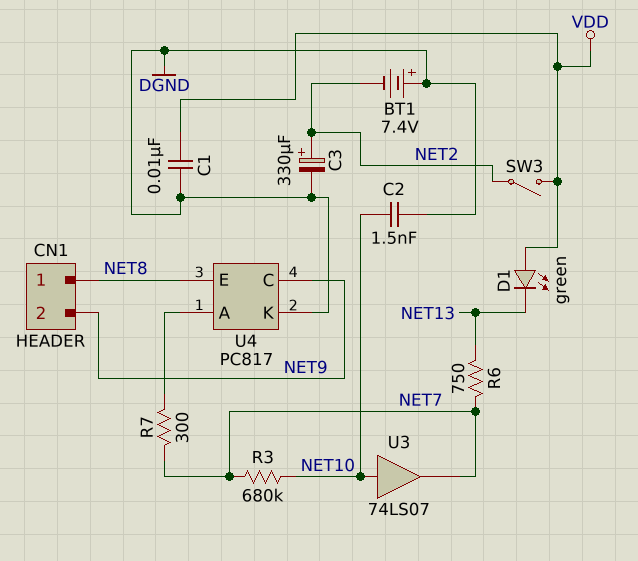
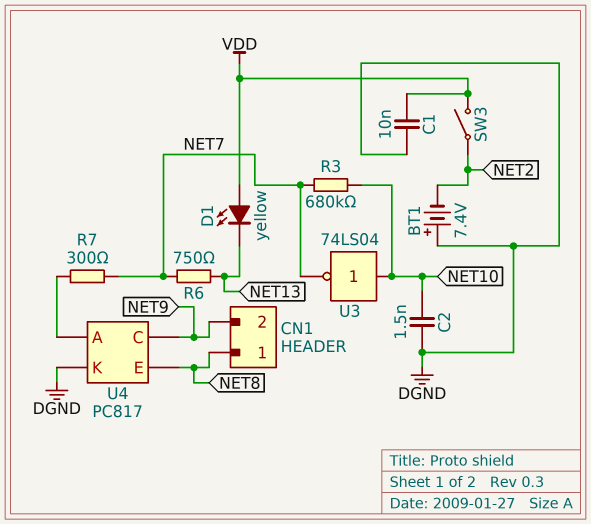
C3: 330uF (plus NET2, minus DGND) -> none
D1: LED green (A VDD, K NET13) -> LED yellow (A VDD, K NET13)
U3: buffer 74LS07 (in NET10, out NET7) -> NOT 74LS04 (in NET10, out NET7)

